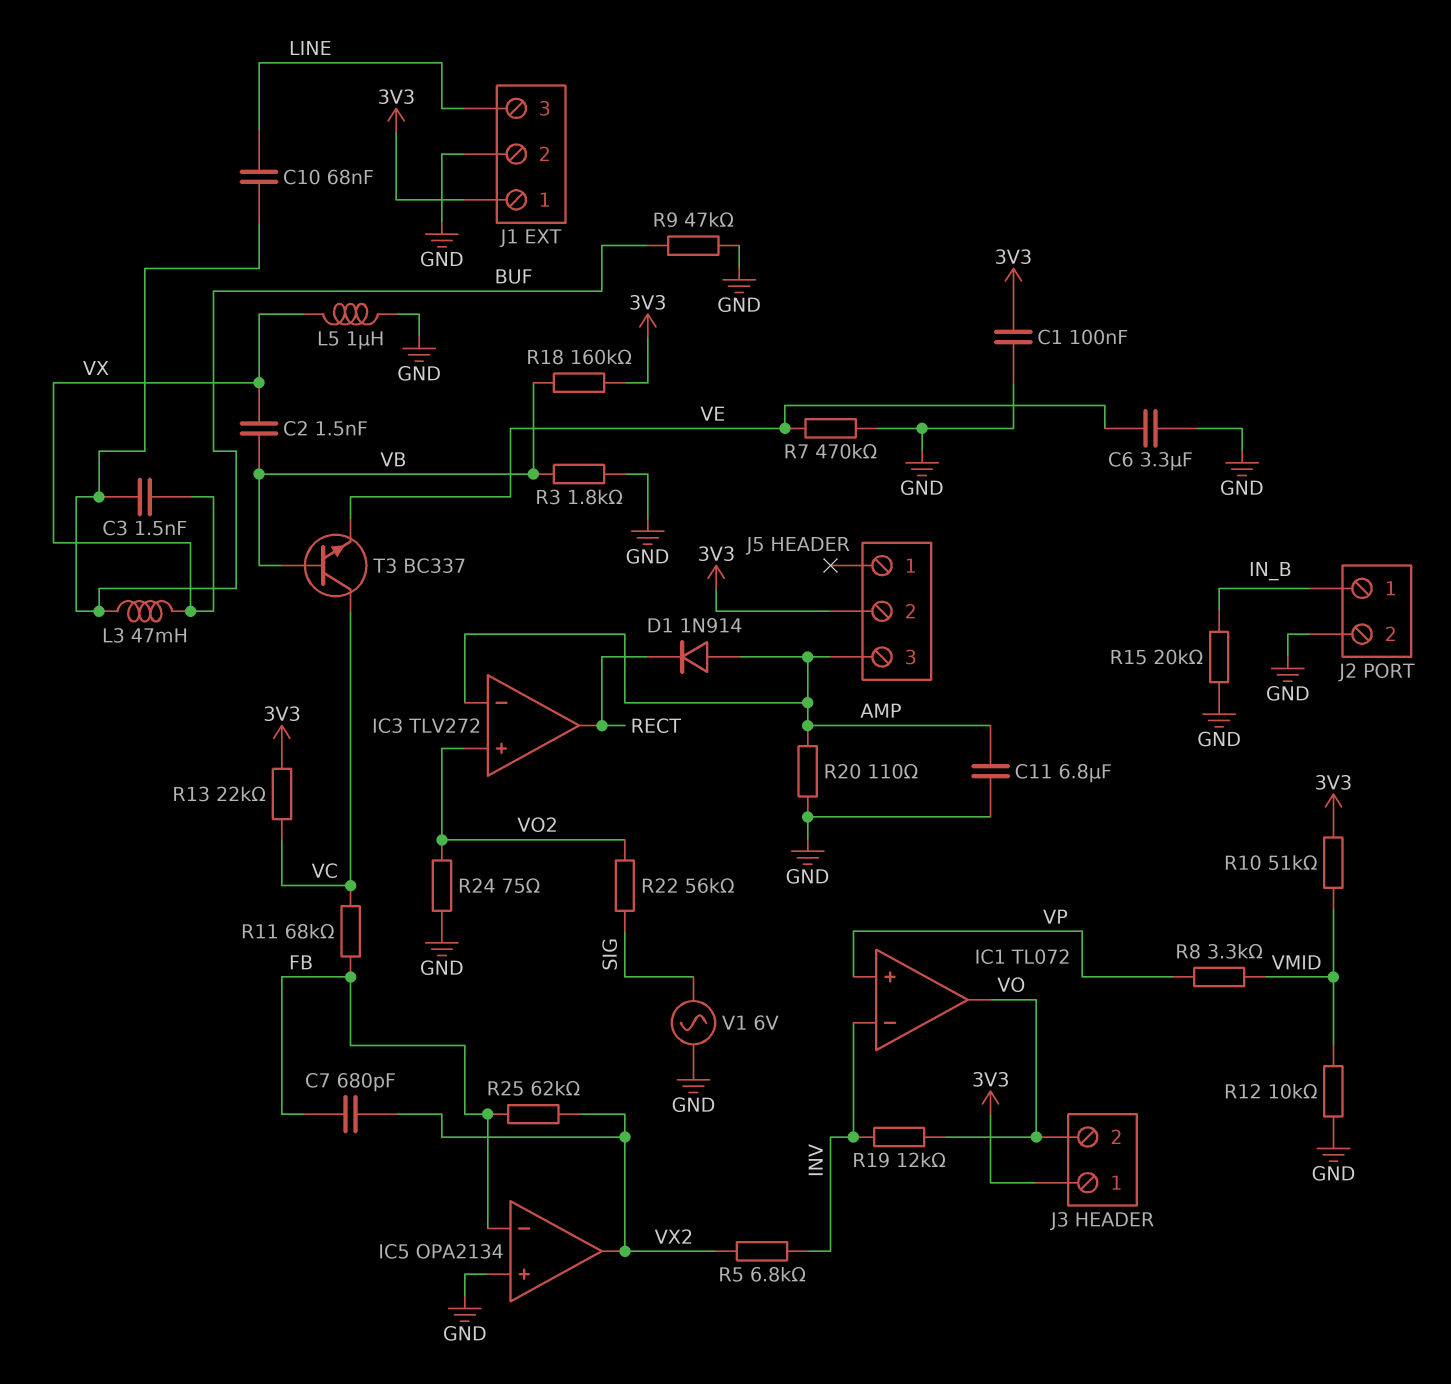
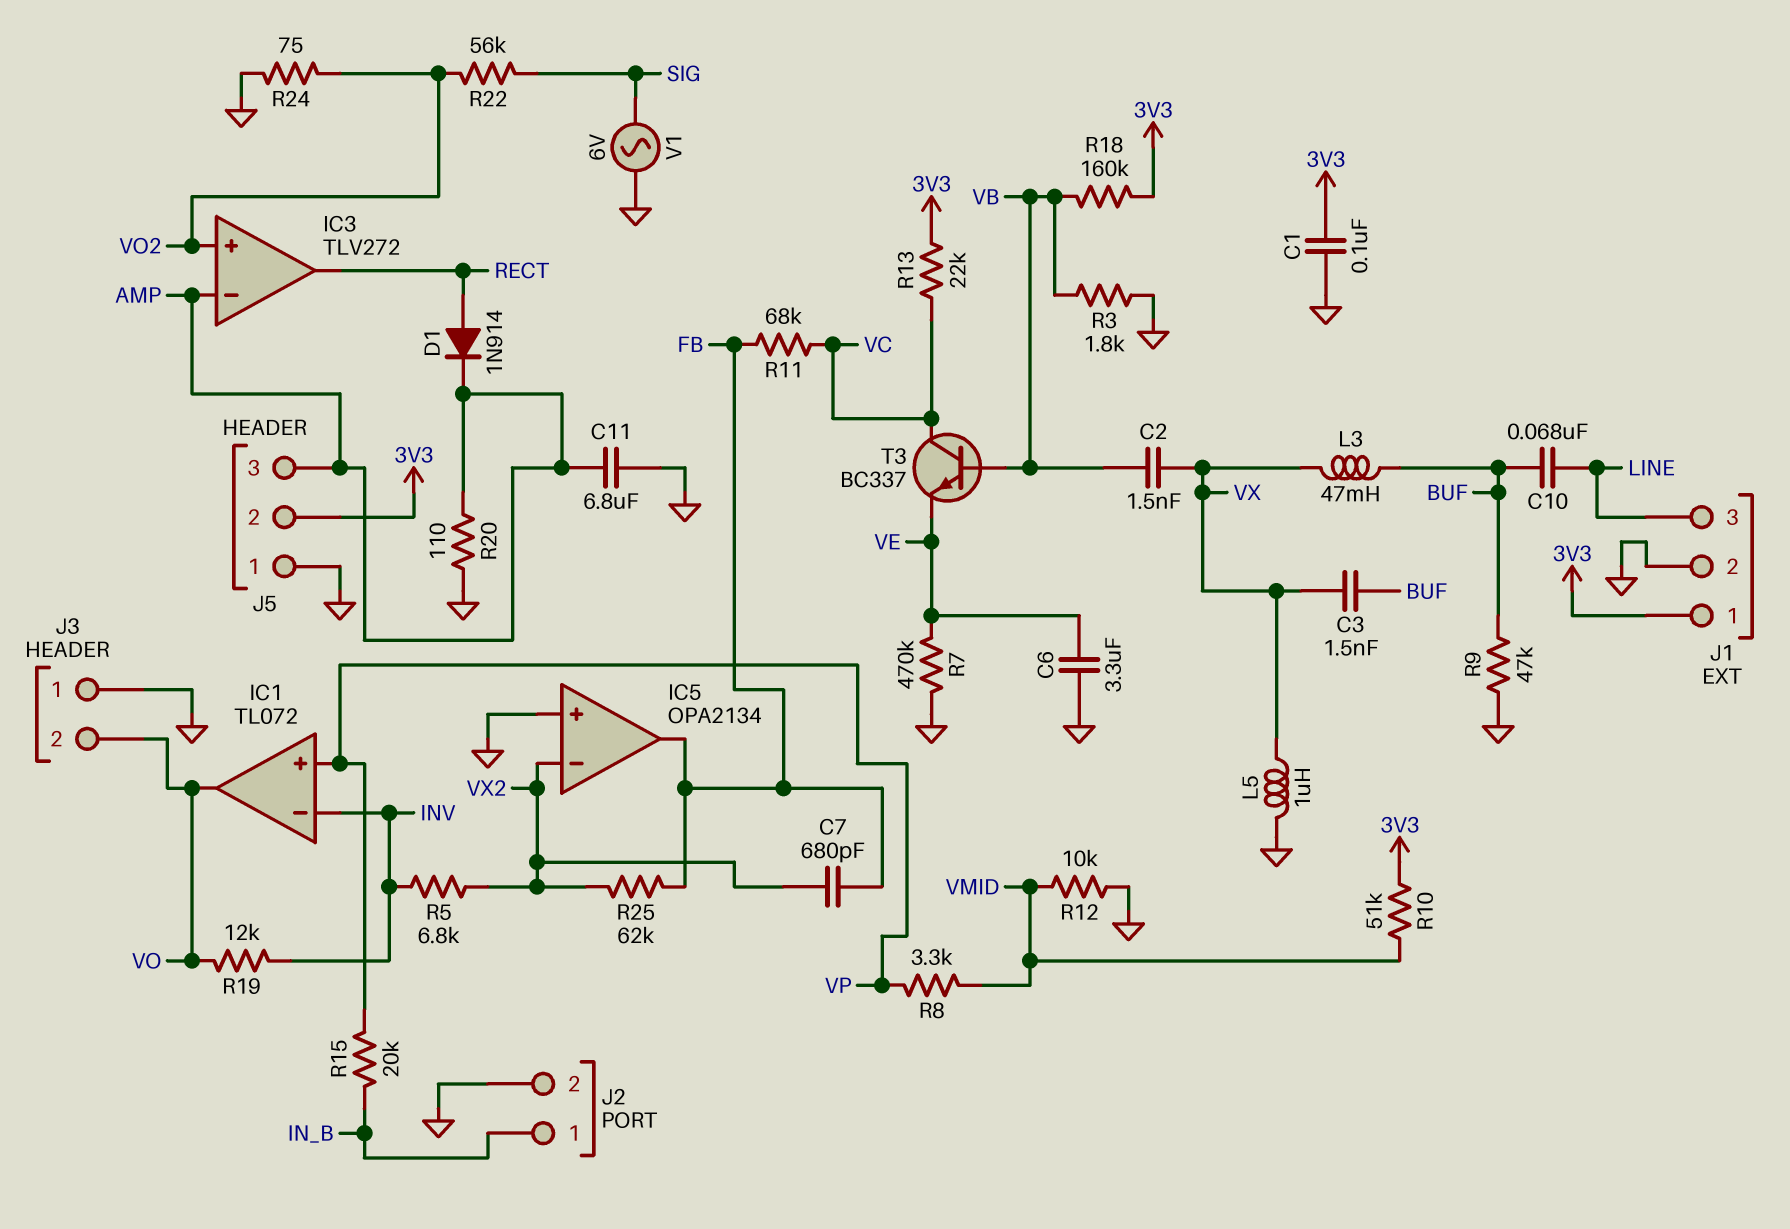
D1: diode 1N914 (A AMP, K RECT) -> diode 1N914 (A RECT, K AMP)
IC5 pin in-: FB -> VX2
IC5 pin out: VX2 -> FB
J3 pin 1: 3V3 -> GND
J5 pin 1: none -> GND
R15: 20k (GND, IN_B) -> 20k (IN_B, VP)

